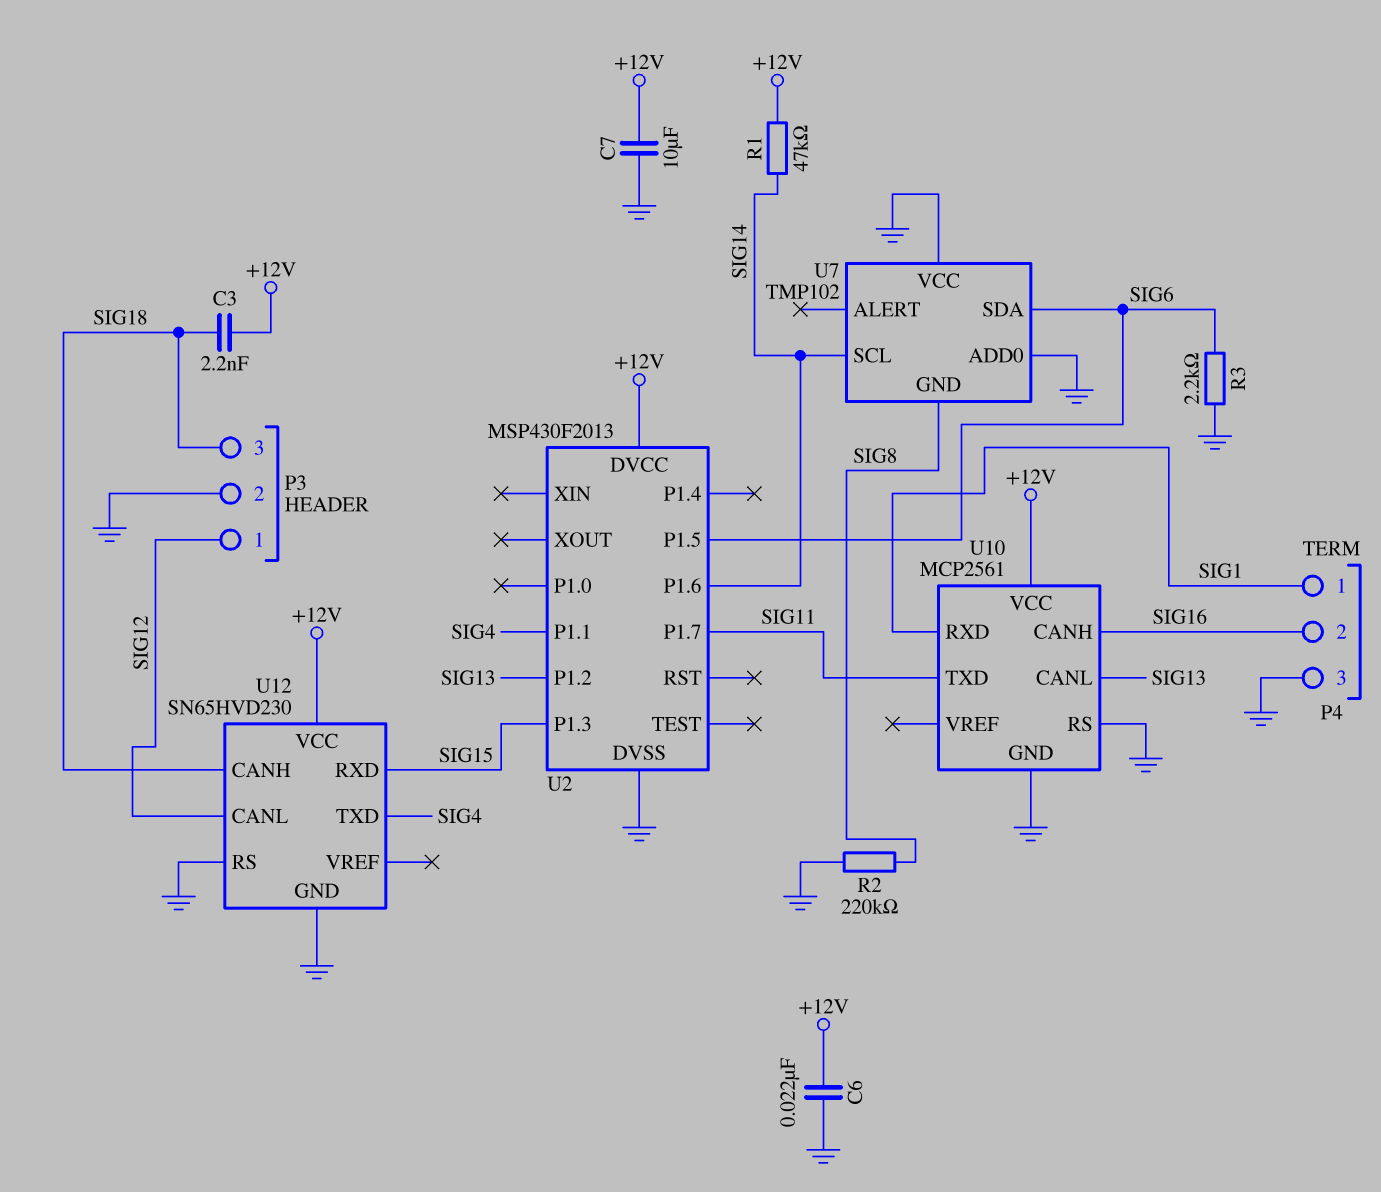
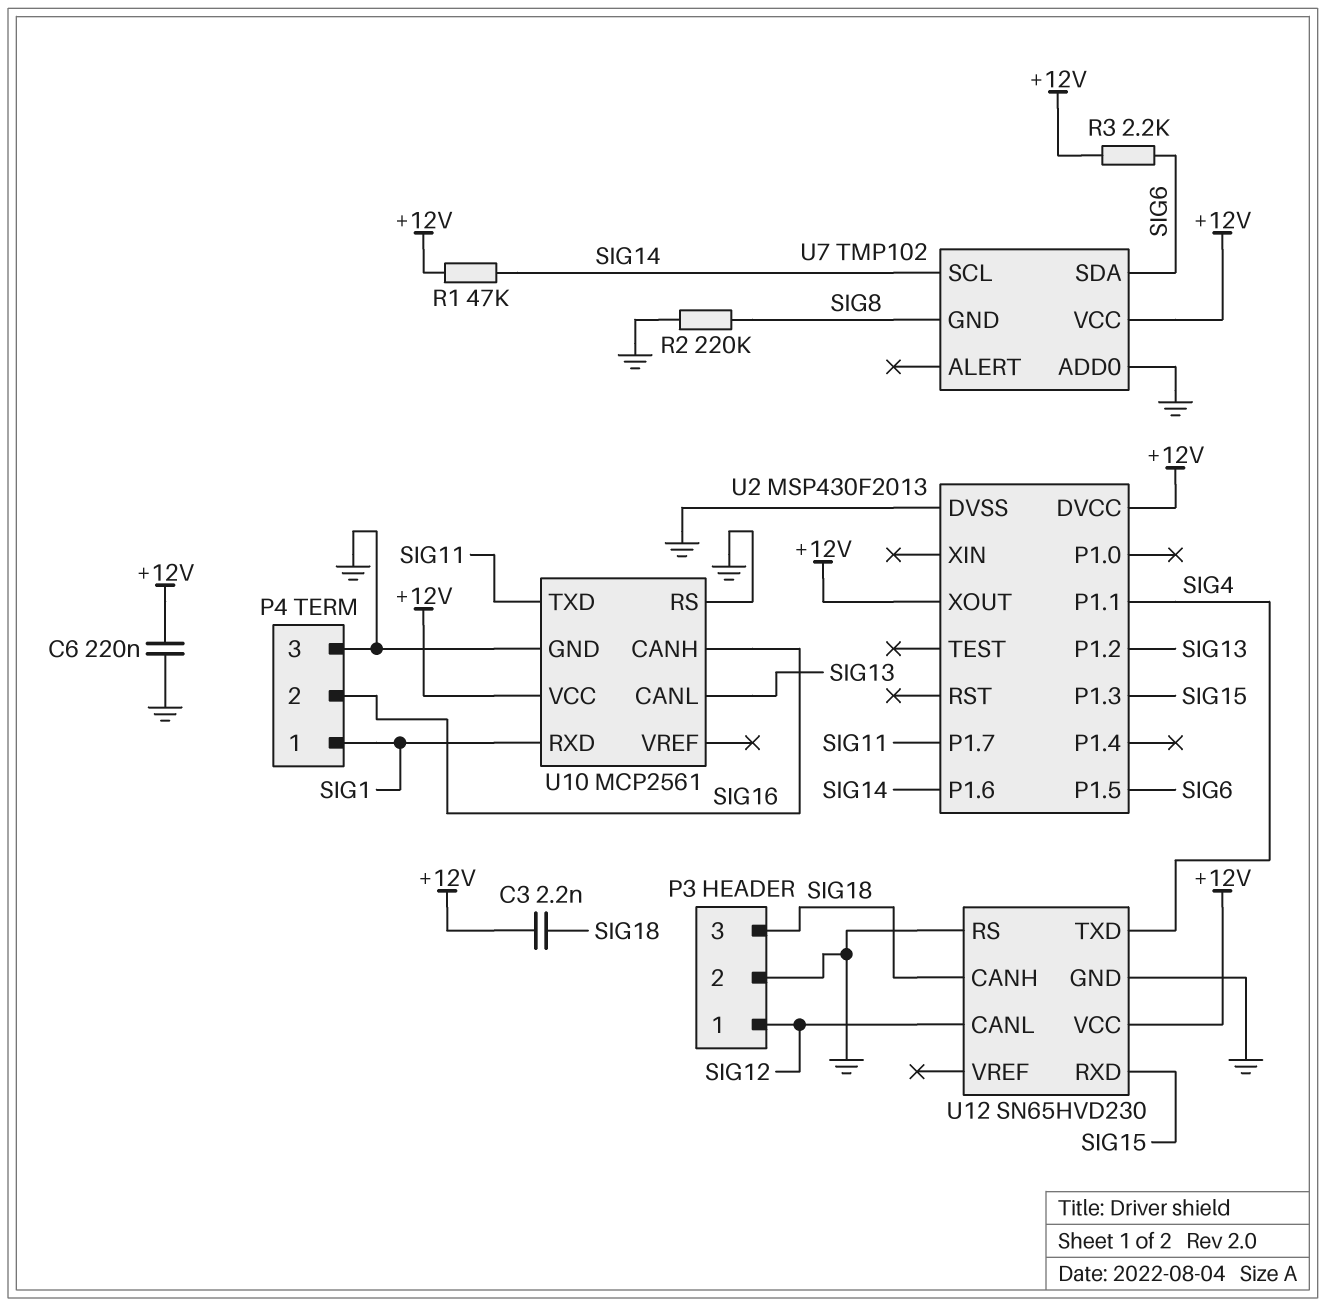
C6: 22nF (+12V, GND) -> 220nF (+12V, GND)
C7: 10uF (+12V, GND) -> none
R3: 2.2k (GND, SIG6) -> 2.2k (+12V, SIG6)
U2 pin XOUT: none -> +12V
U7 pin VCC: GND -> +12V

